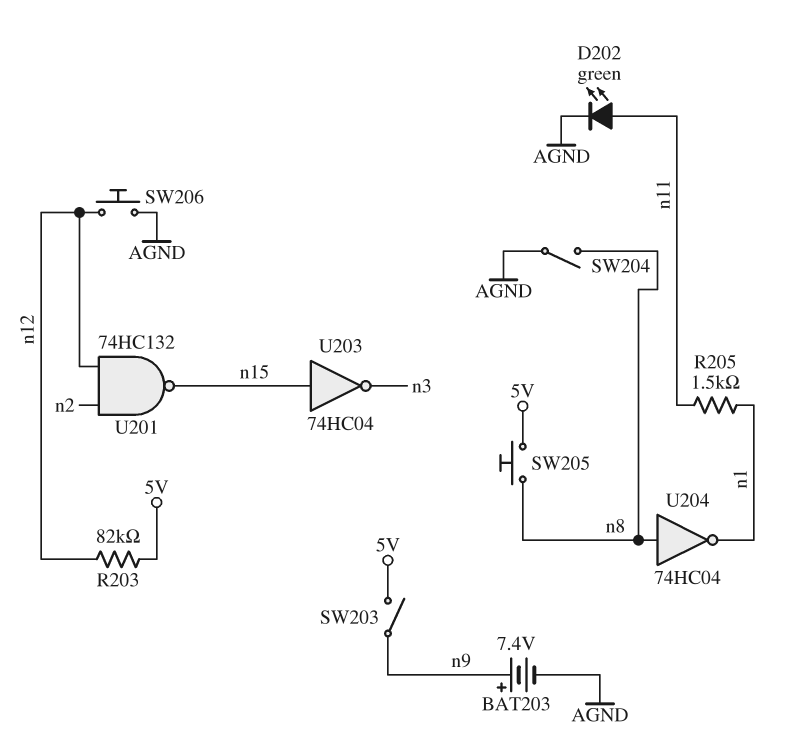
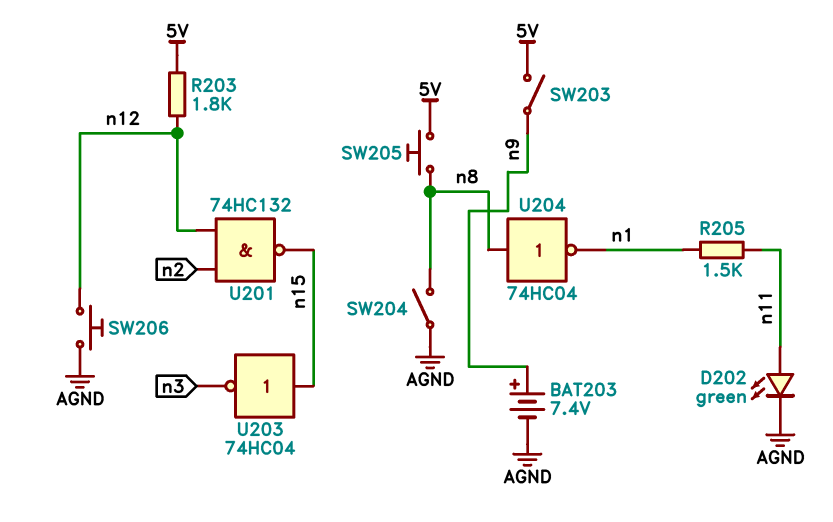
R203: 82k (5V, n12) -> 1.8k (5V, n12)

